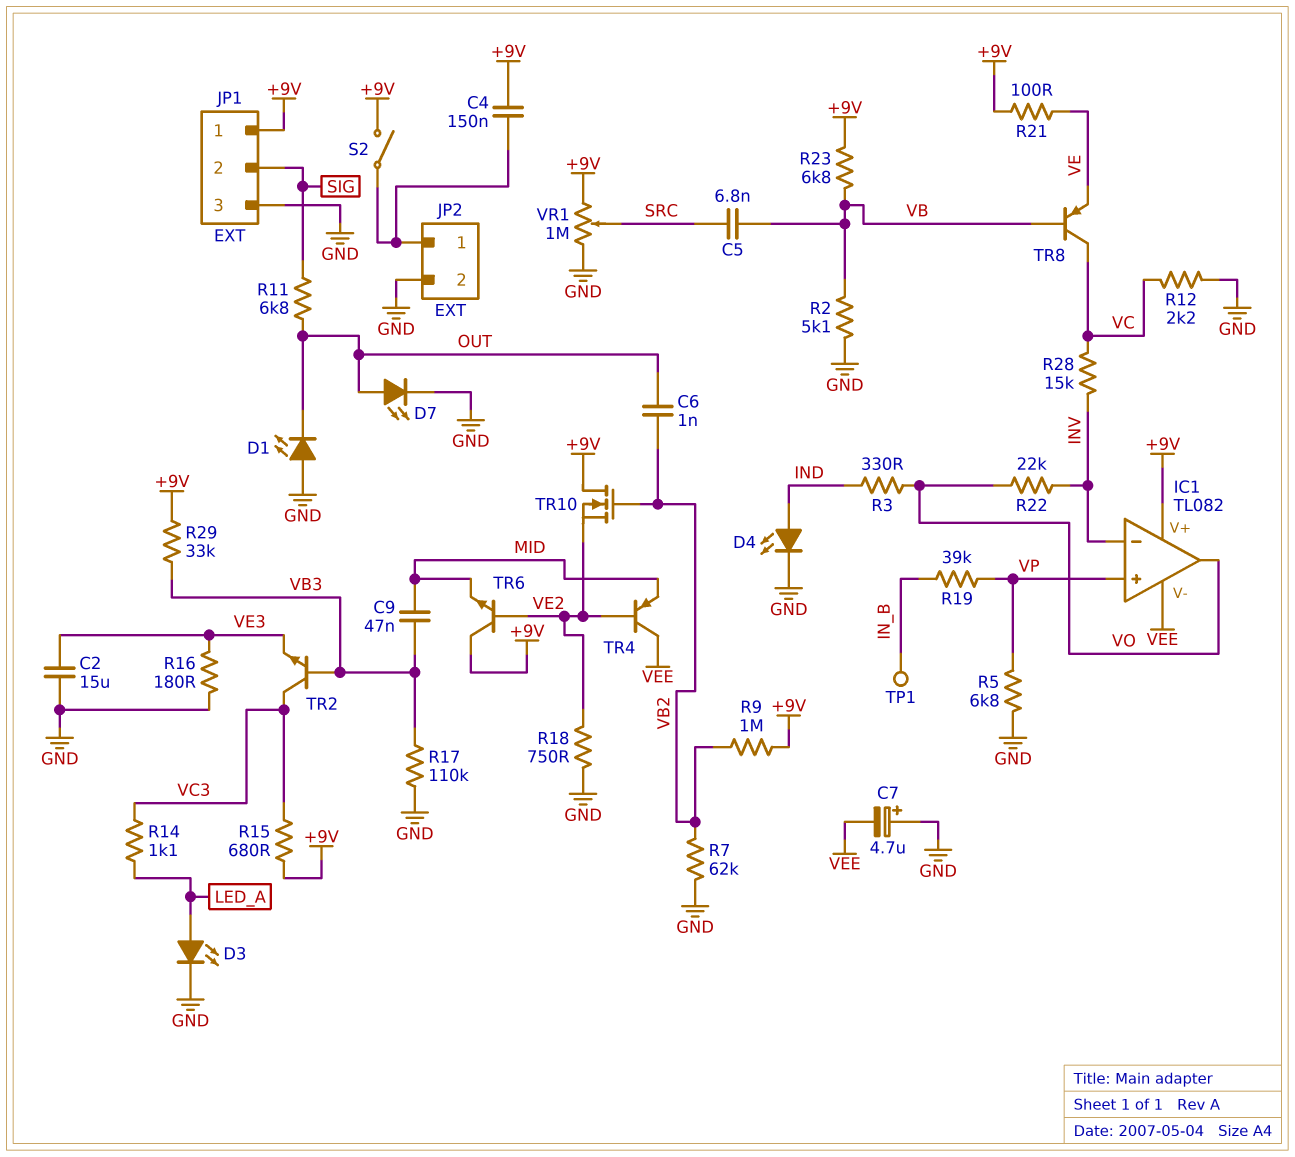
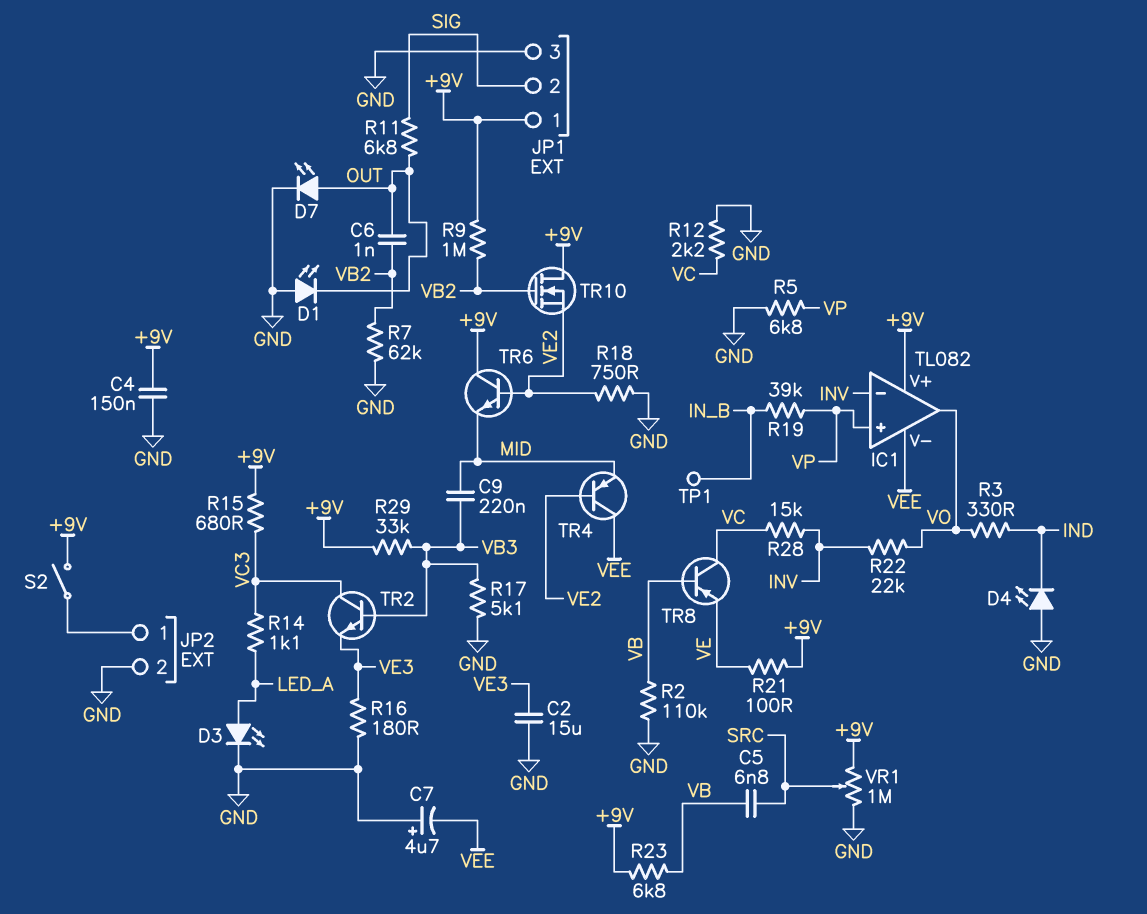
C4: 150nF (+9V, JP2/1) -> 150nF (+9V, GND)
C9: 47nF (MID, VB3) -> 220nF (MID, VB3)
D4: LED (A IND, K GND) -> LED (A GND, K IND)
R2: 5.1k (GND, VB) -> 110k (GND, VB)
R17: 110k (GND, VB3) -> 5.1k (GND, VB3)

